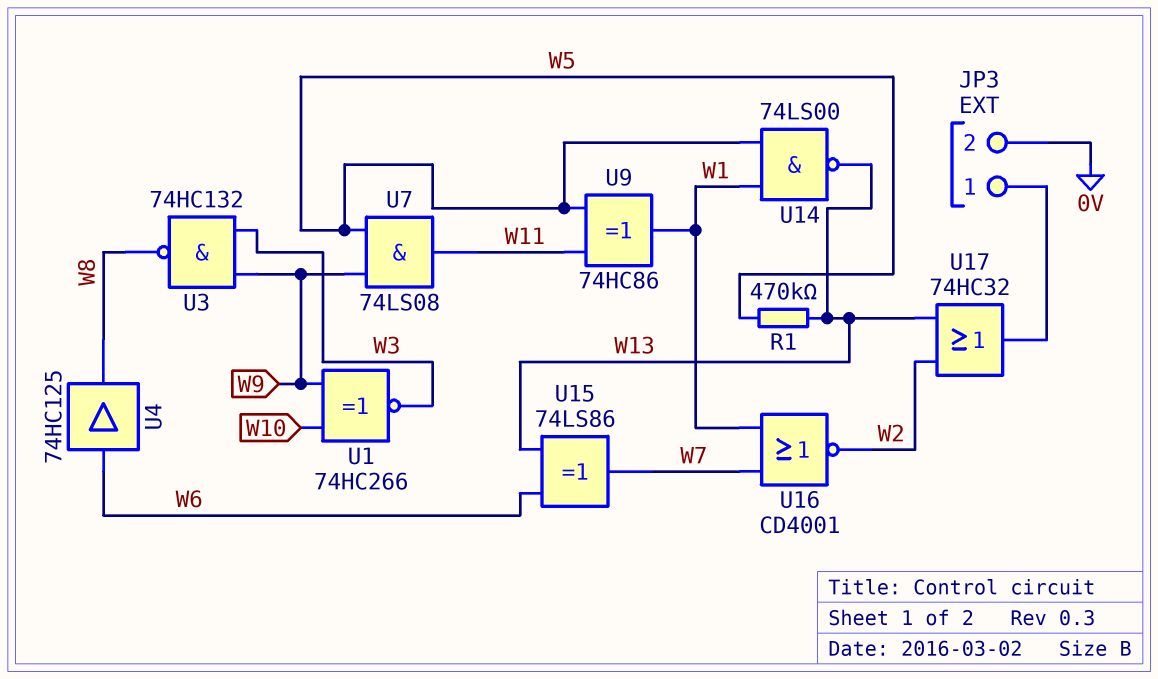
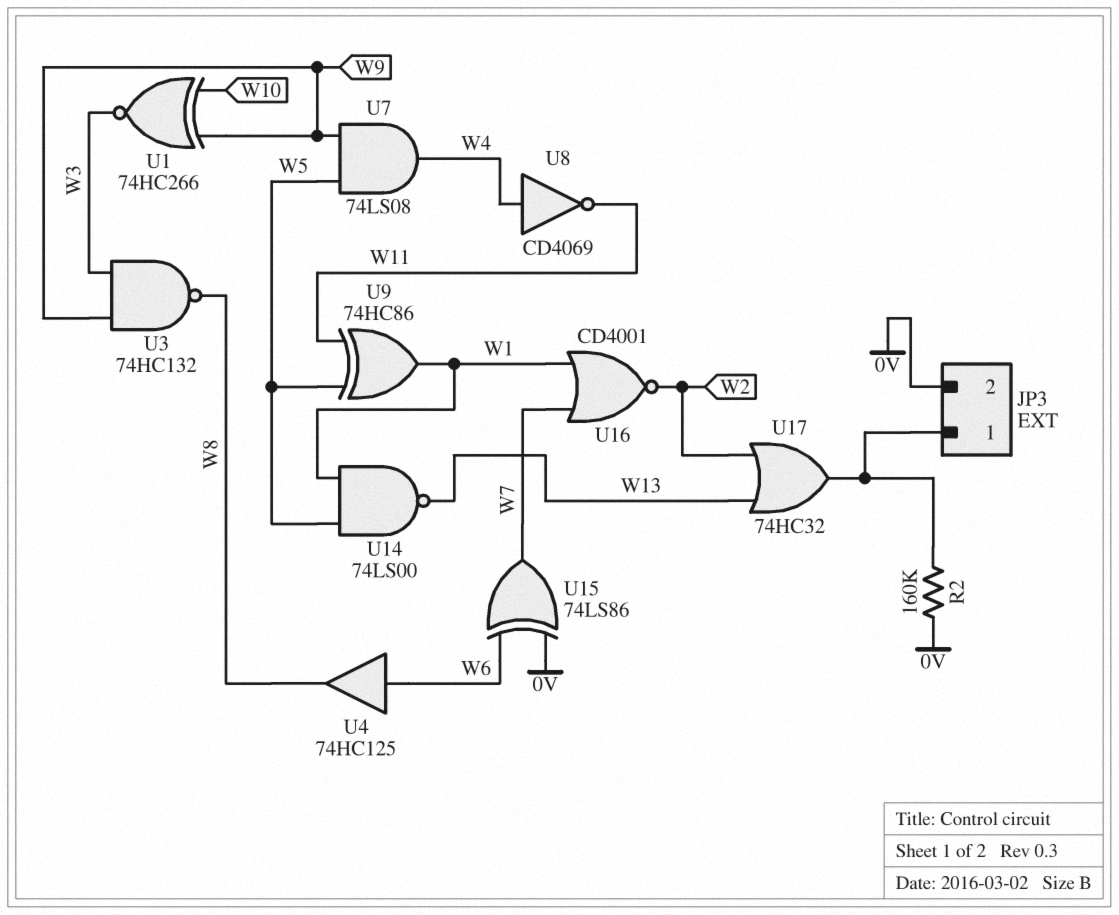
R1: 470k (W5, W13) -> none
R2: none -> 160k (0V, JP3/1)
U7: AND 74LS08 (in W5, in W9, out W11) -> AND 74LS08 (in W5, in W9, out W4)
U8: none -> NOT CD4069 (in W4, out W11)
U15: XOR 74LS86 (in W6, in W13, out W7) -> XOR 74LS86 (in 0V, in W6, out W7)

